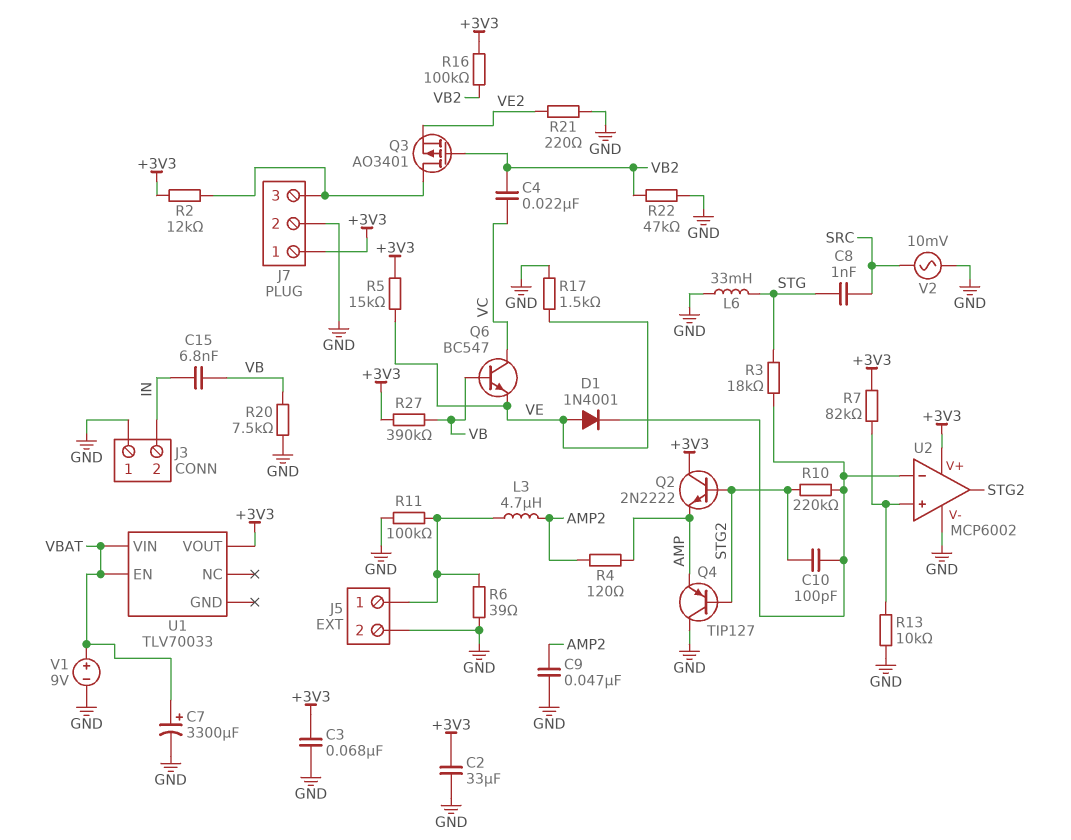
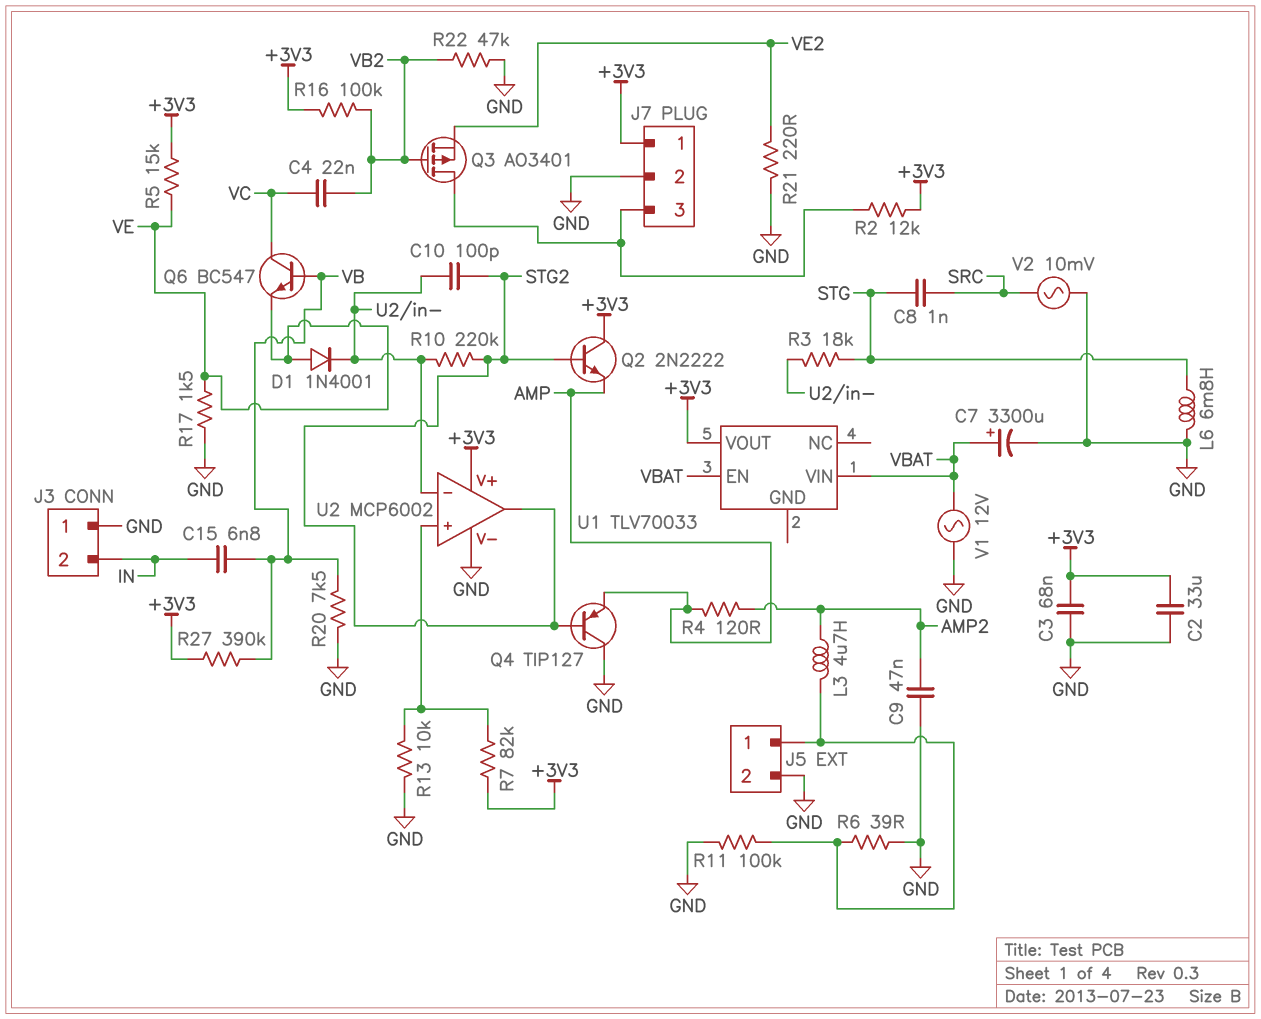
L6: 33mH (GND, STG) -> 6.8mH (GND, STG)
V1: 9V (plus VBAT, minus GND) -> AC 12V (GND, VBAT)

